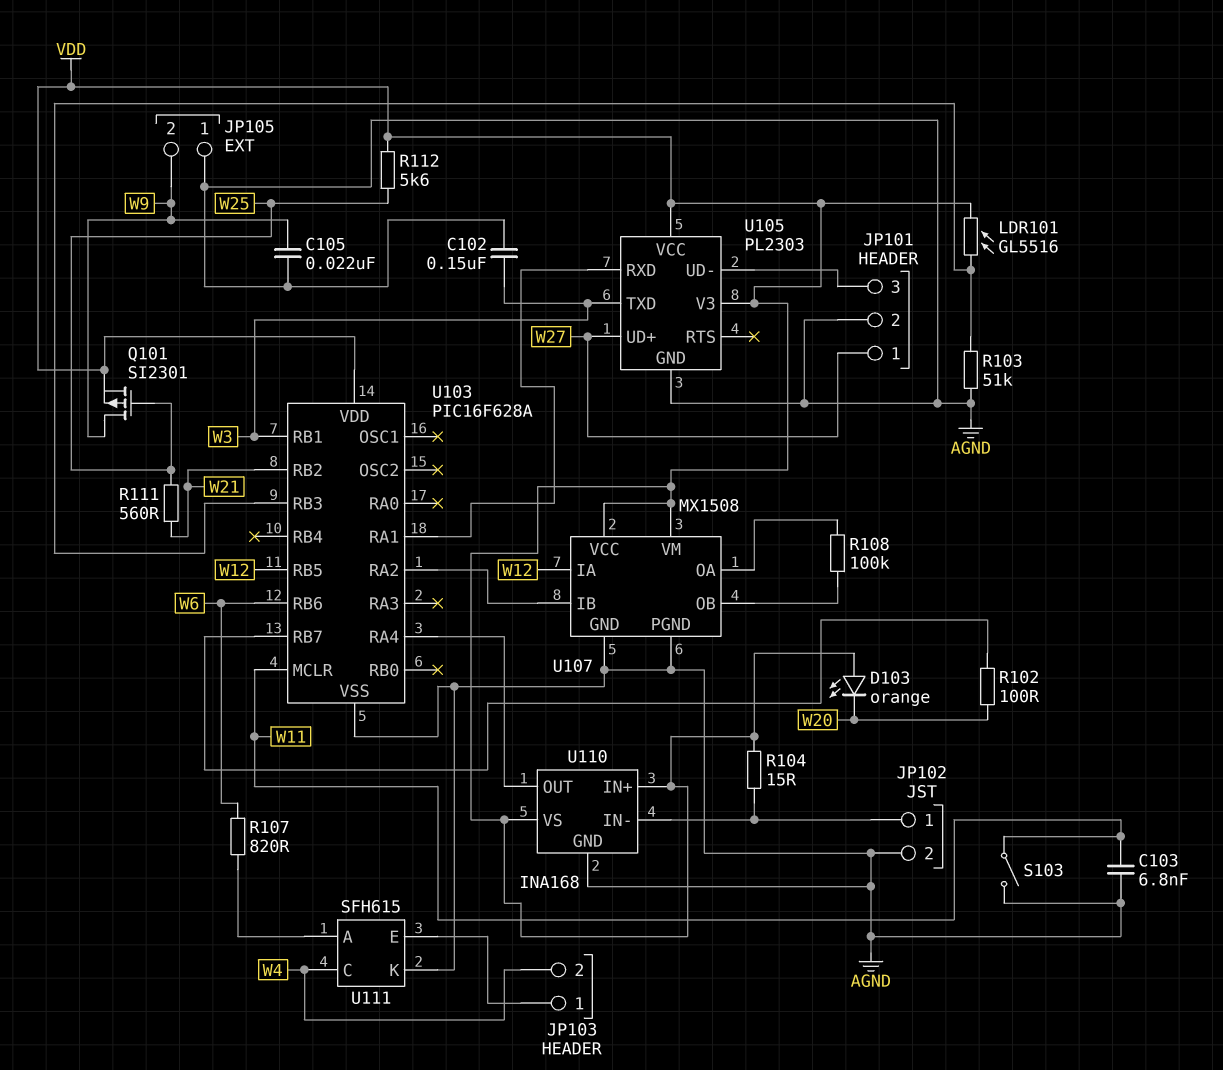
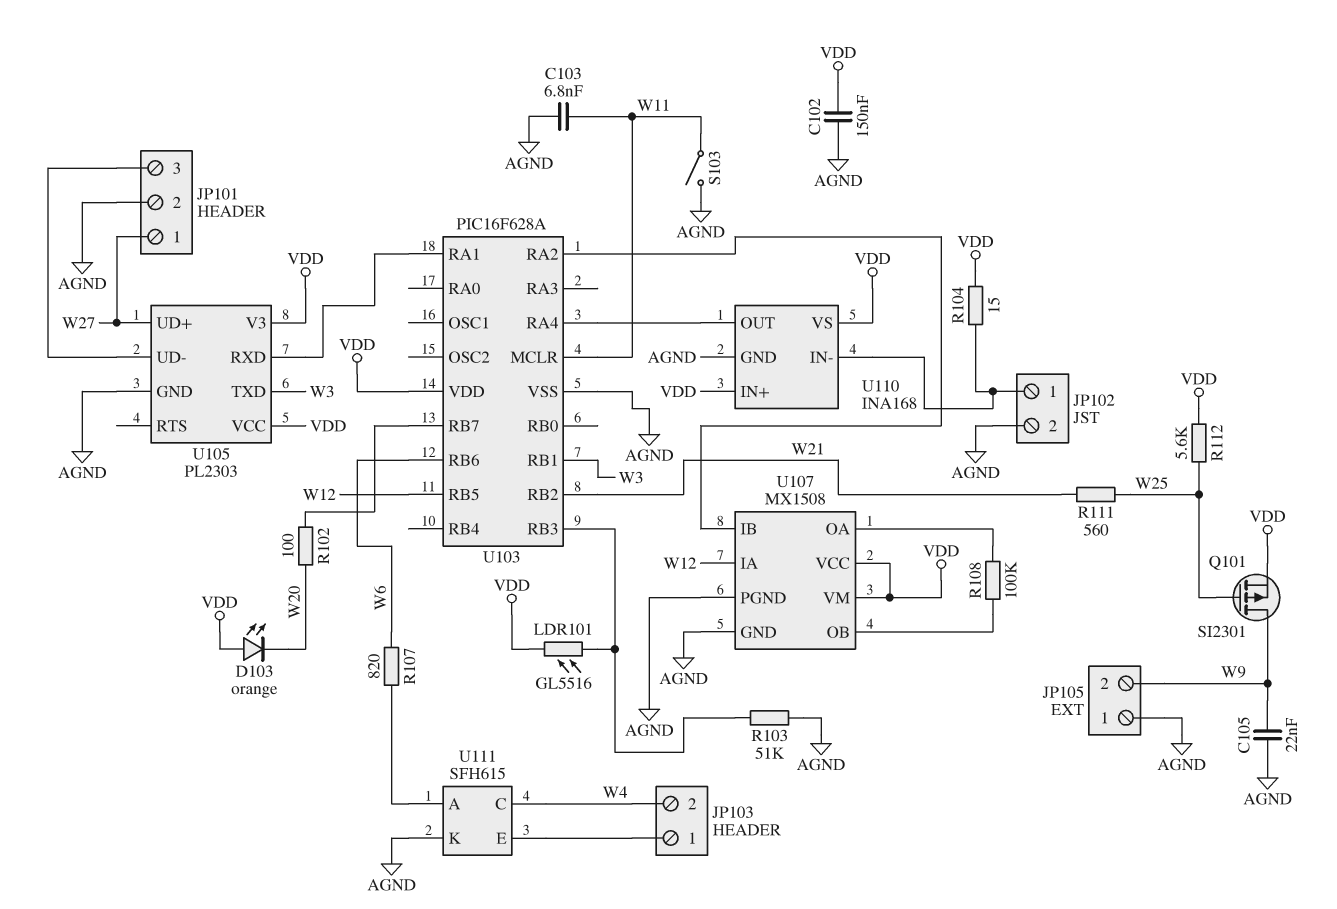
C102: 150nF (AGND, W3) -> 150nF (AGND, VDD)

